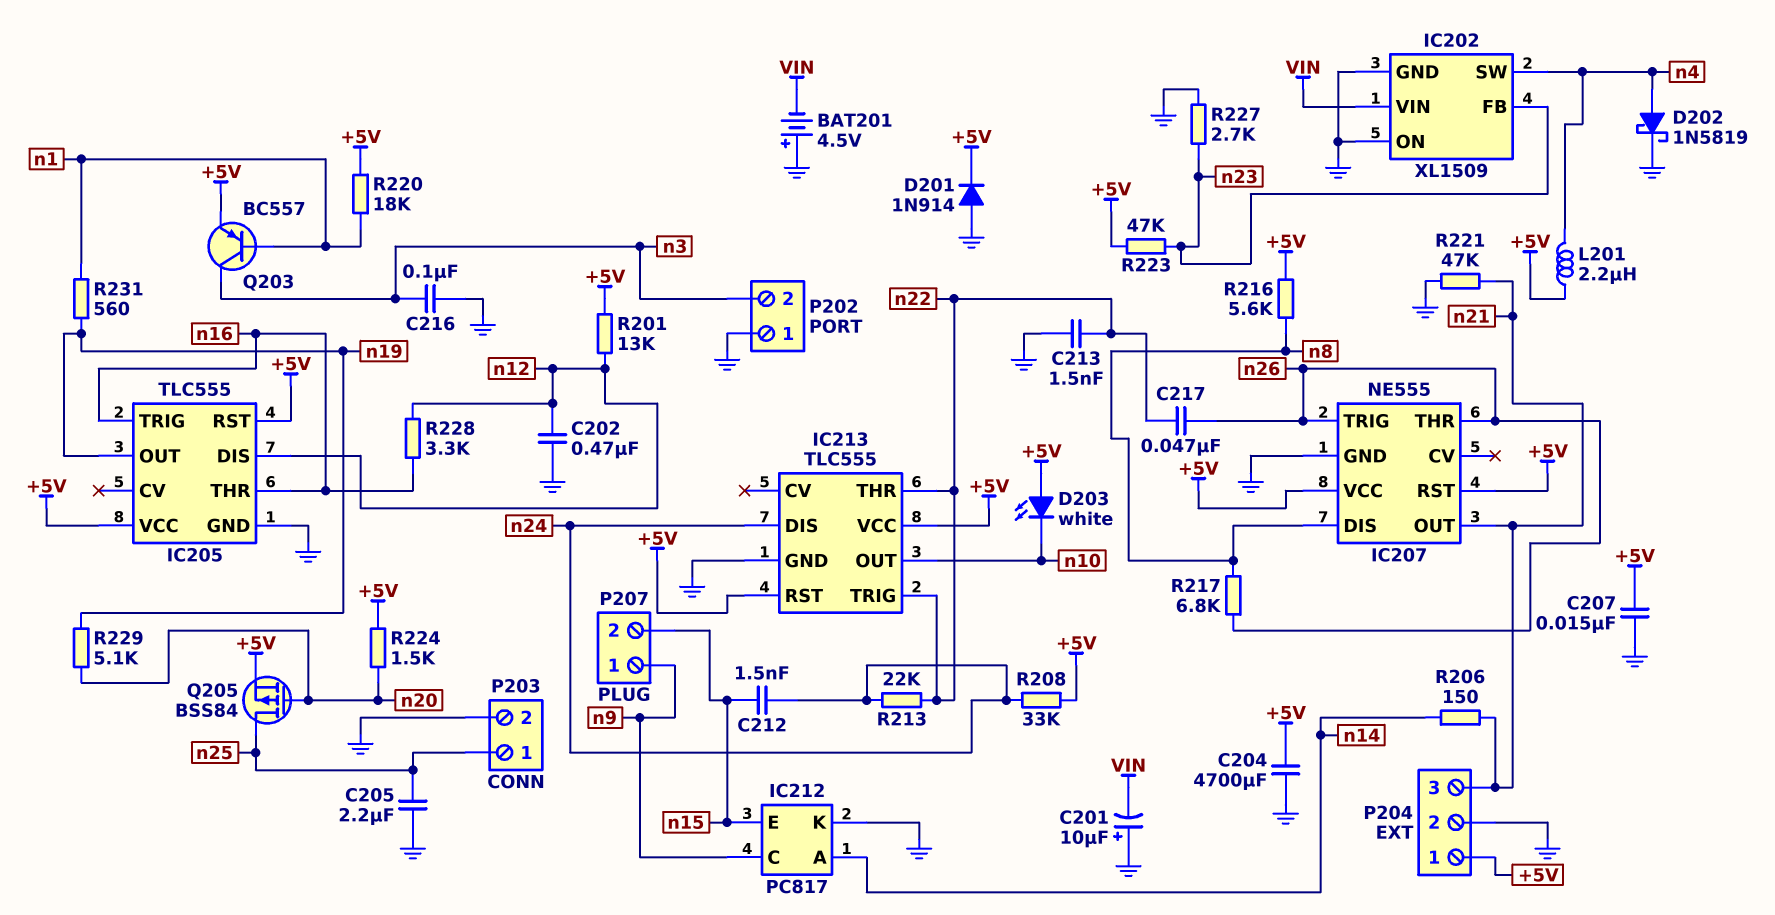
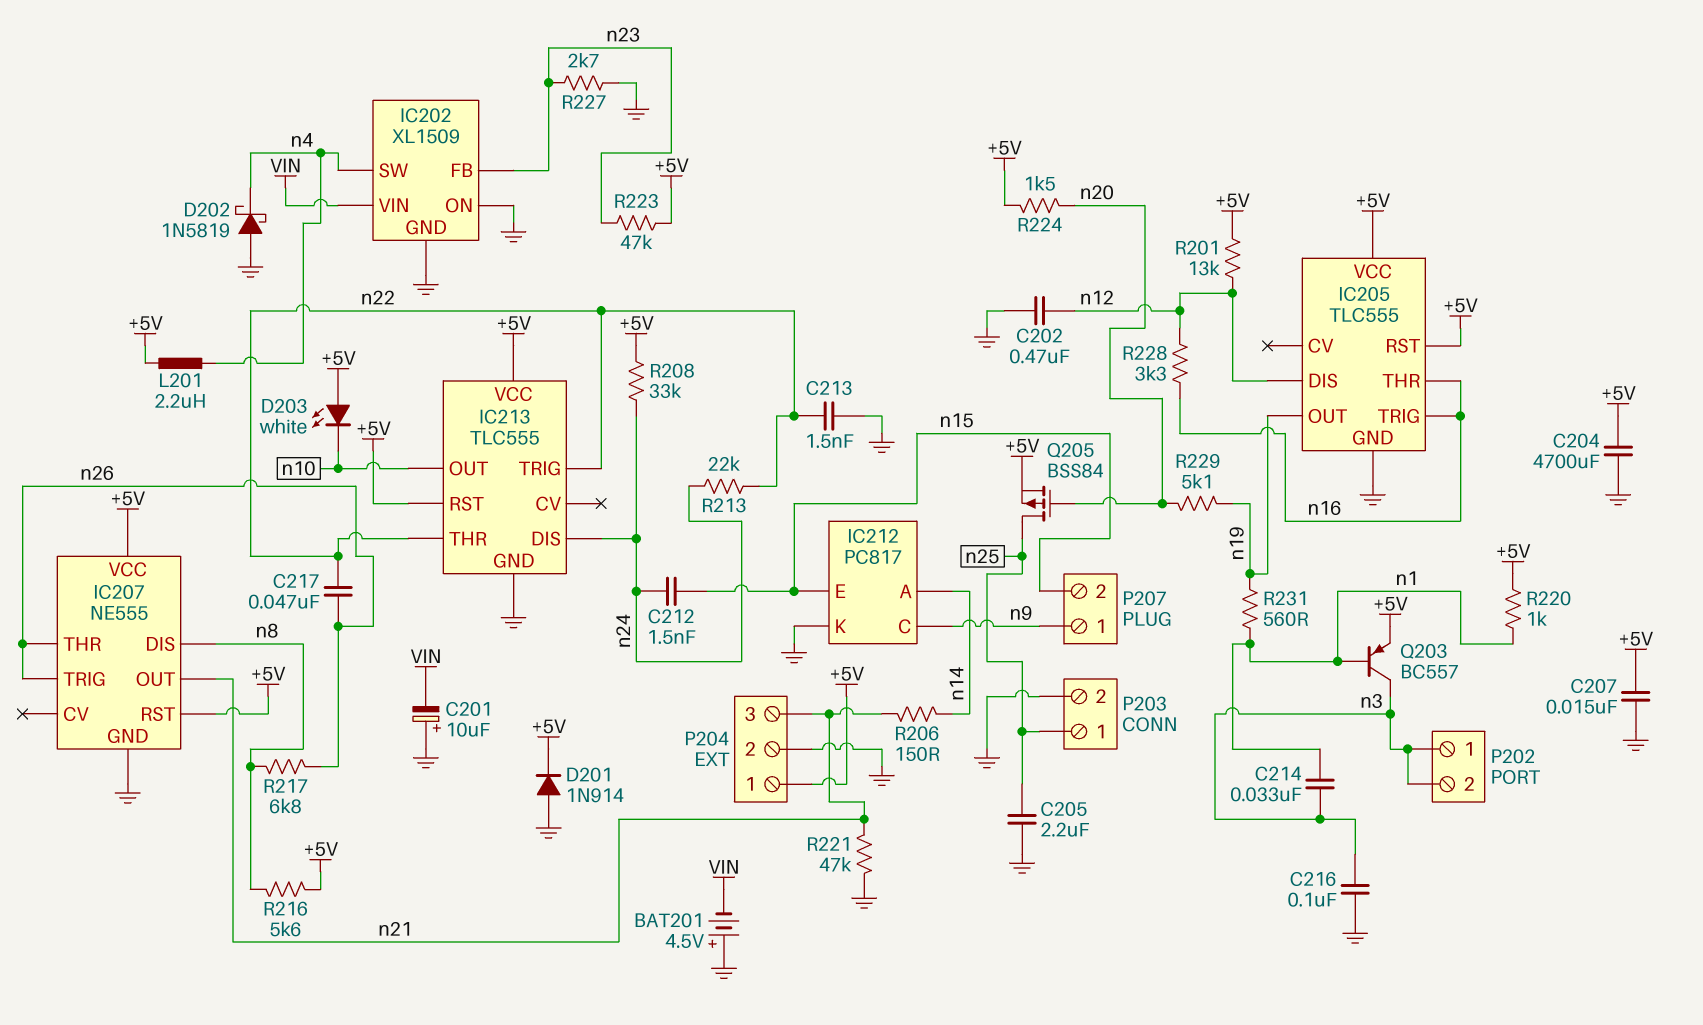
C214: none -> 33nF (n1, n3)
D202: schottky 1N5819 (A n4, K GND) -> schottky 1N5819 (A GND, K n4)
P202 pin 1: GND -> n3
R220: 18k (+5V, n1) -> 1k (+5V, n1)

